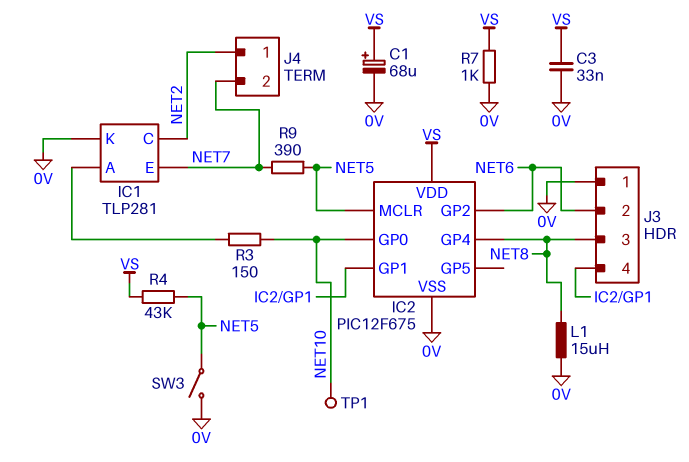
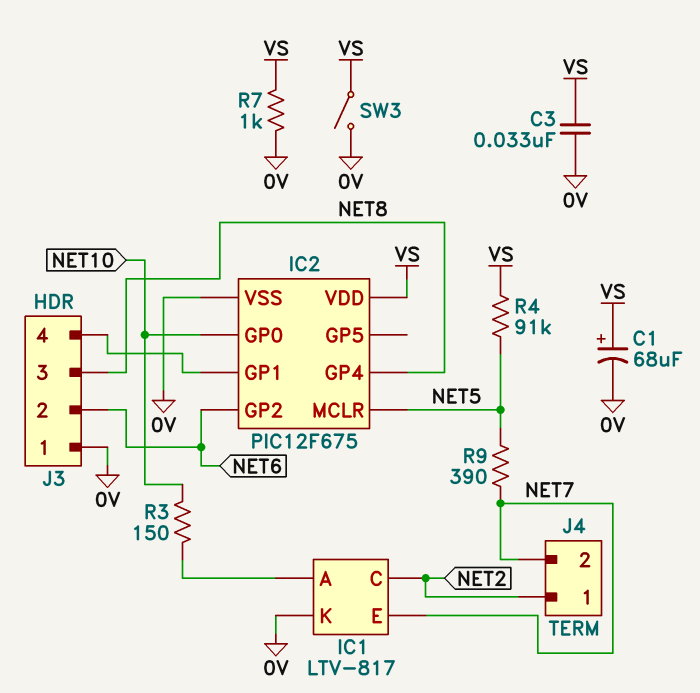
IC1: TLP281 -> LTV-817
L1: 15uH (0V, NET8) -> none
R4: 43k (NET5, VS) -> 91k (NET5, VS)
SW3: switch (0V, NET5) -> switch (0V, VS)
TP1: test point (NET10) -> none

